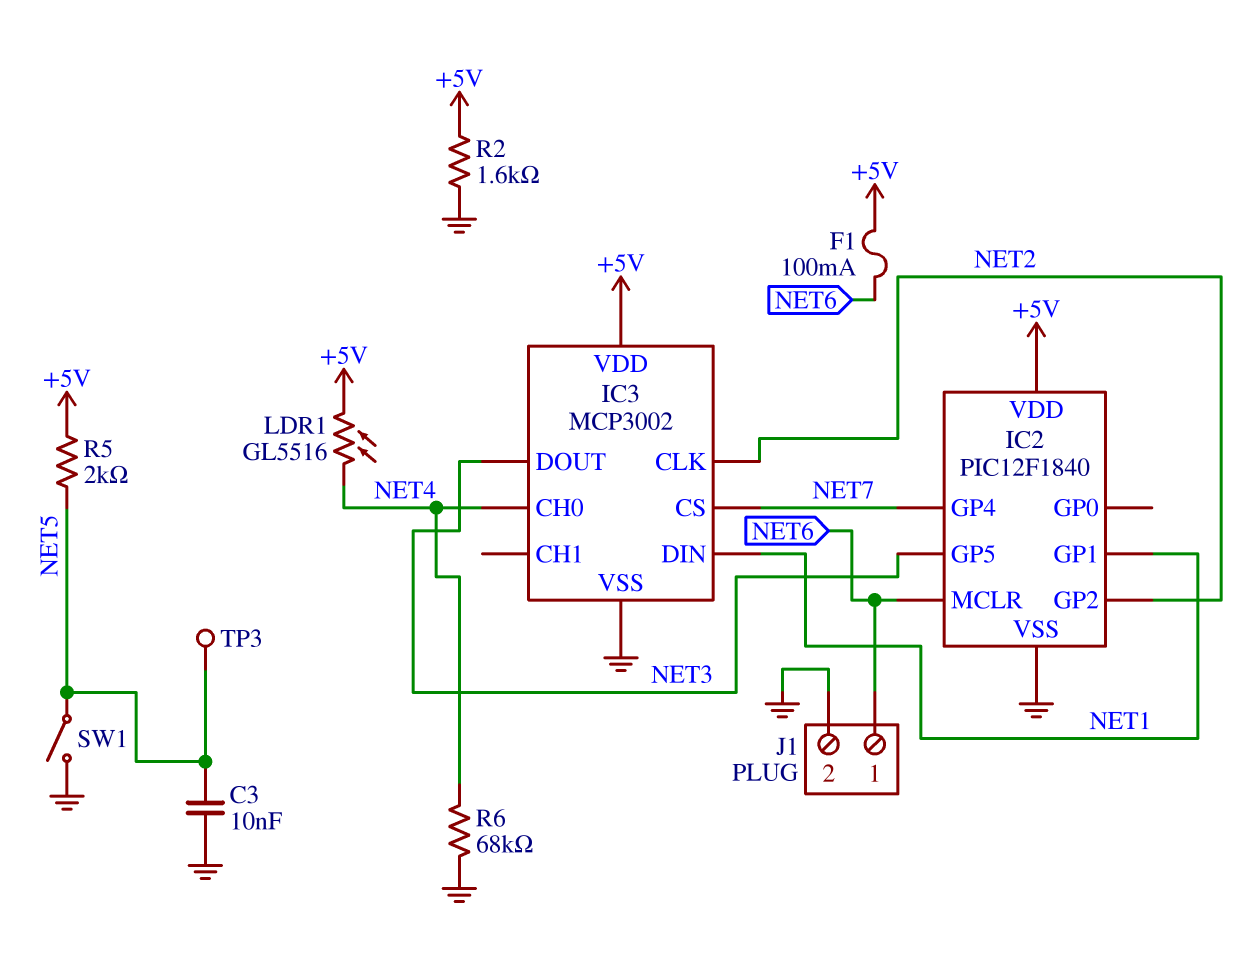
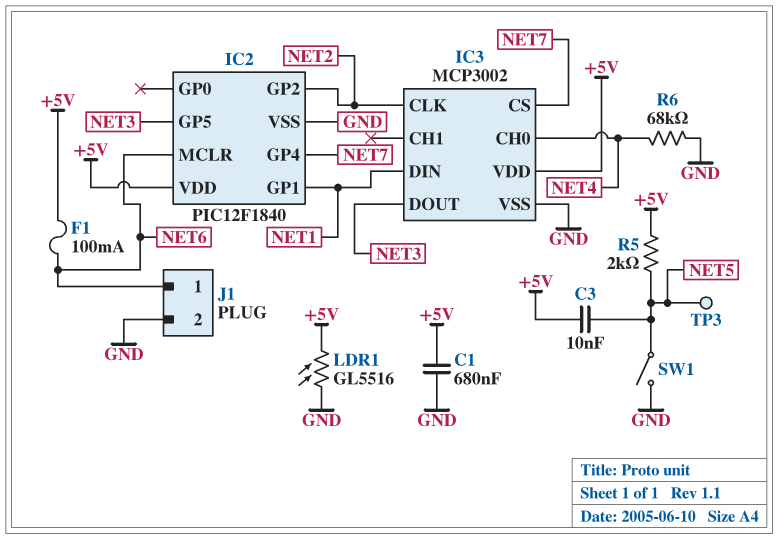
C1: none -> 680nF (+5V, GND)
C3: 10nF (GND, NET5) -> 10nF (+5V, NET5)
LDR1: GL5516 (+5V, NET4) -> GL5516 (+5V, GND)
R2: 1.6k (+5V, GND) -> none

